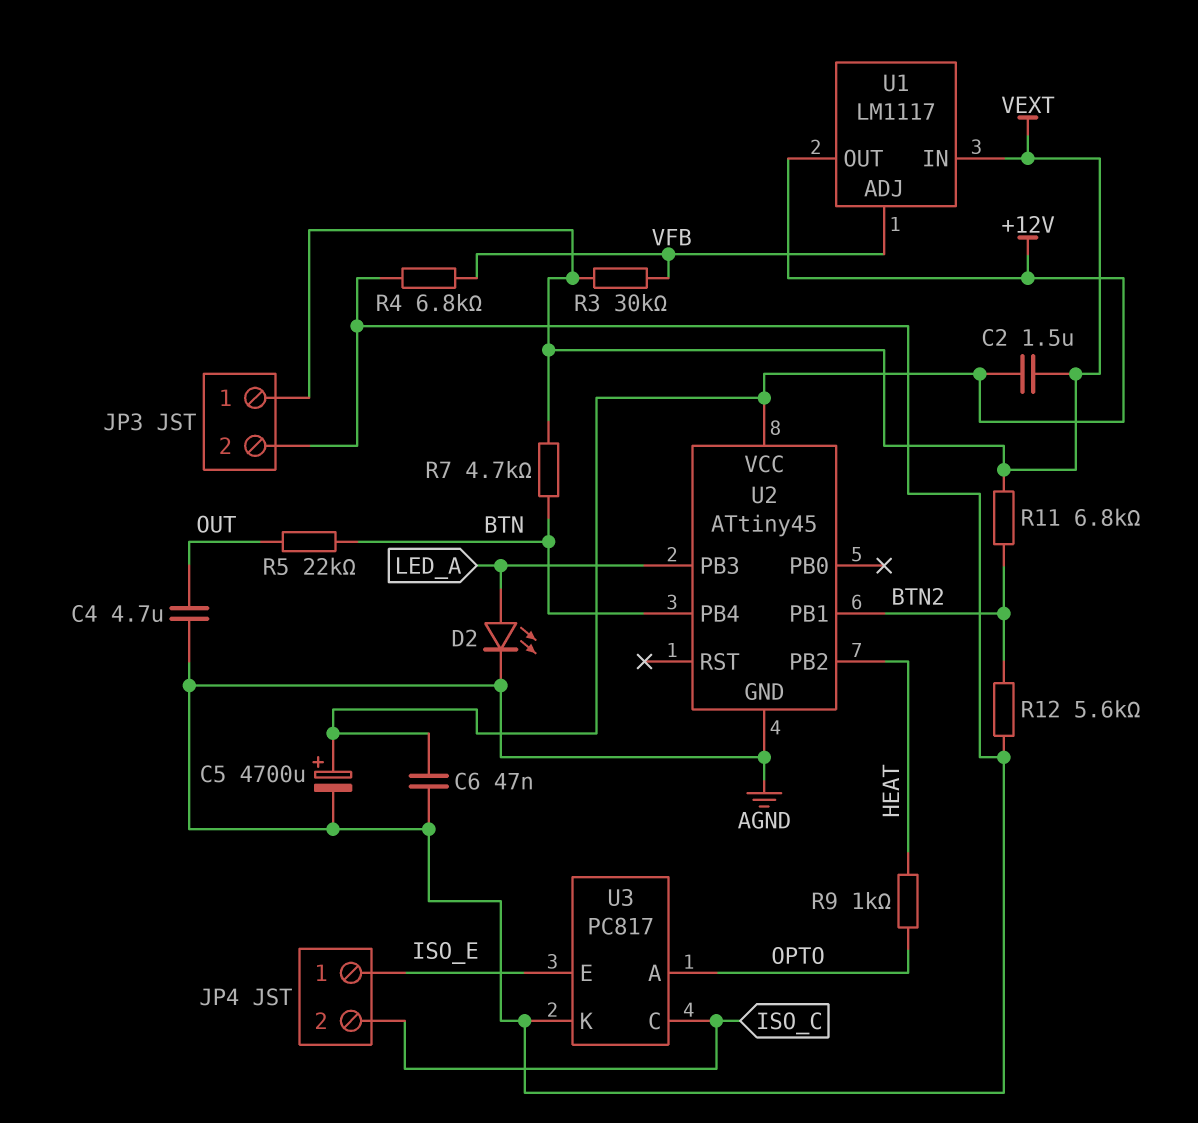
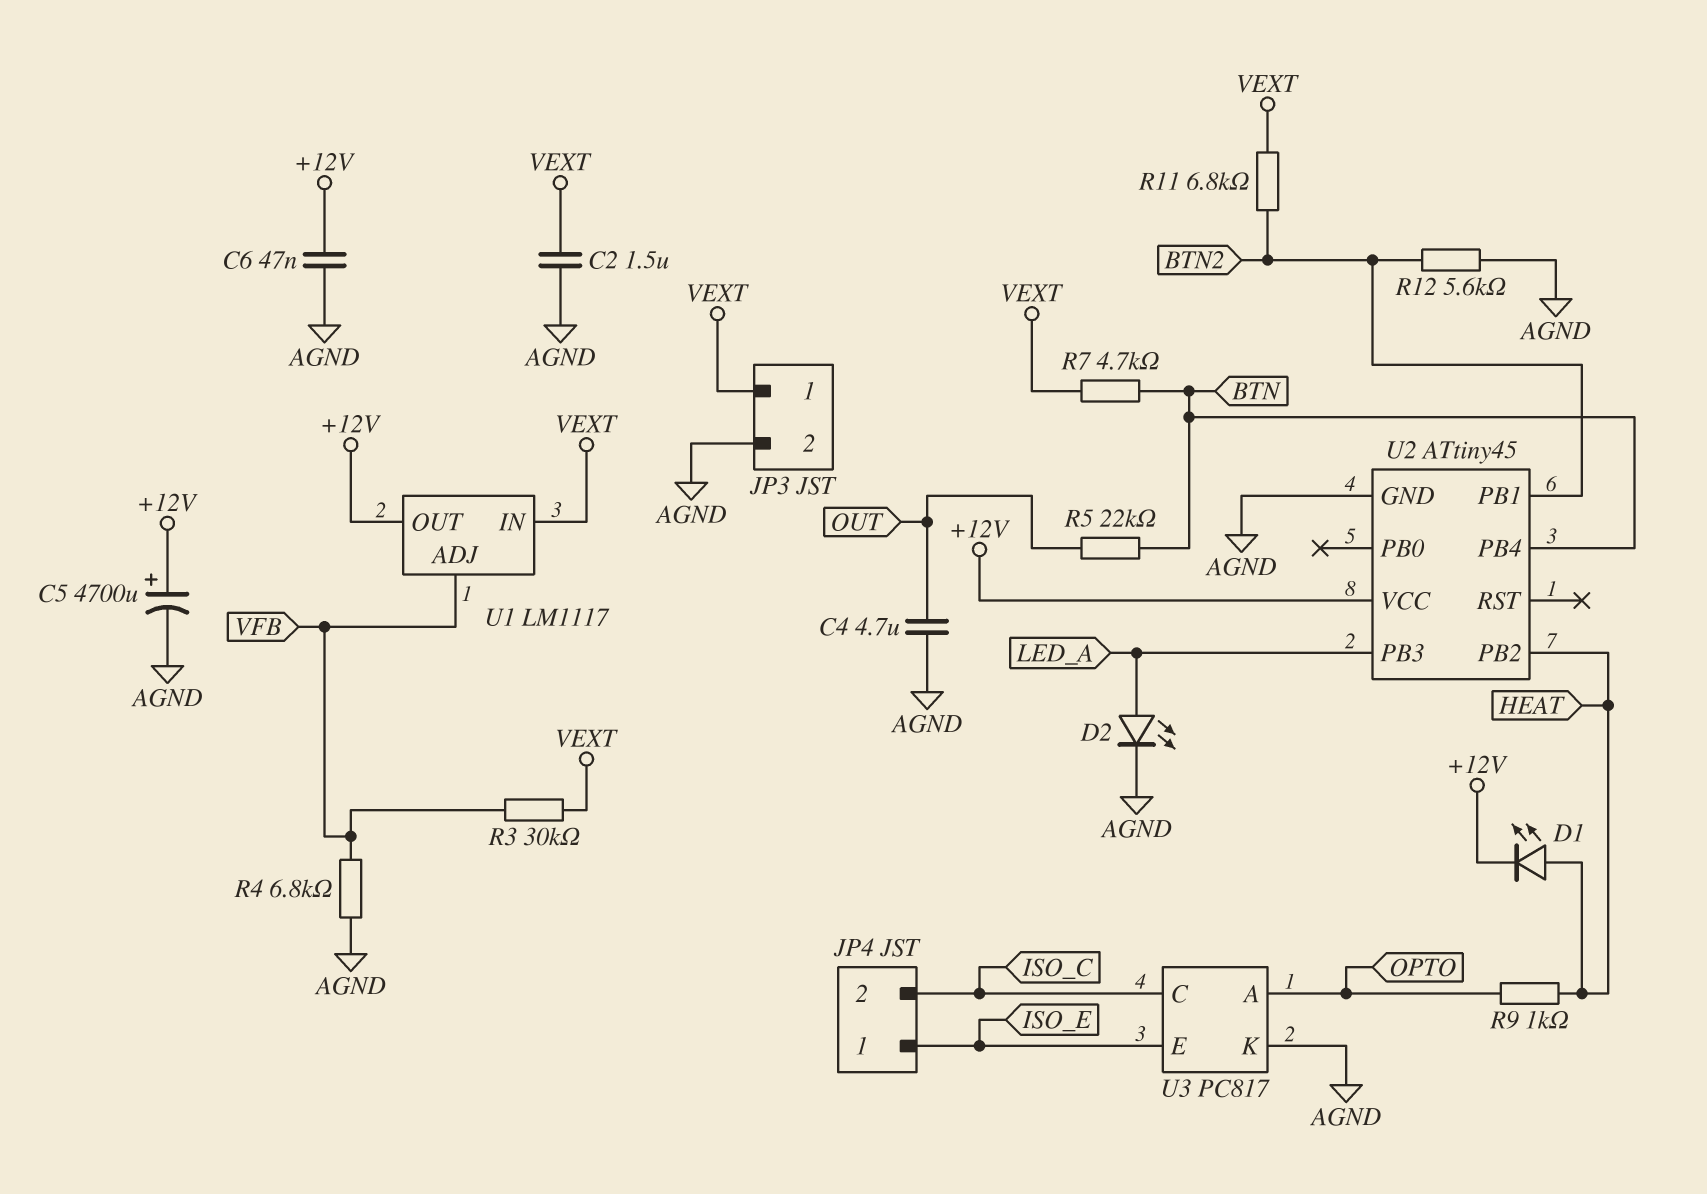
C2: 1.5uF (+12V, VEXT) -> 1.5uF (AGND, VEXT)
D1: none -> LED (A HEAT, K +12V)

